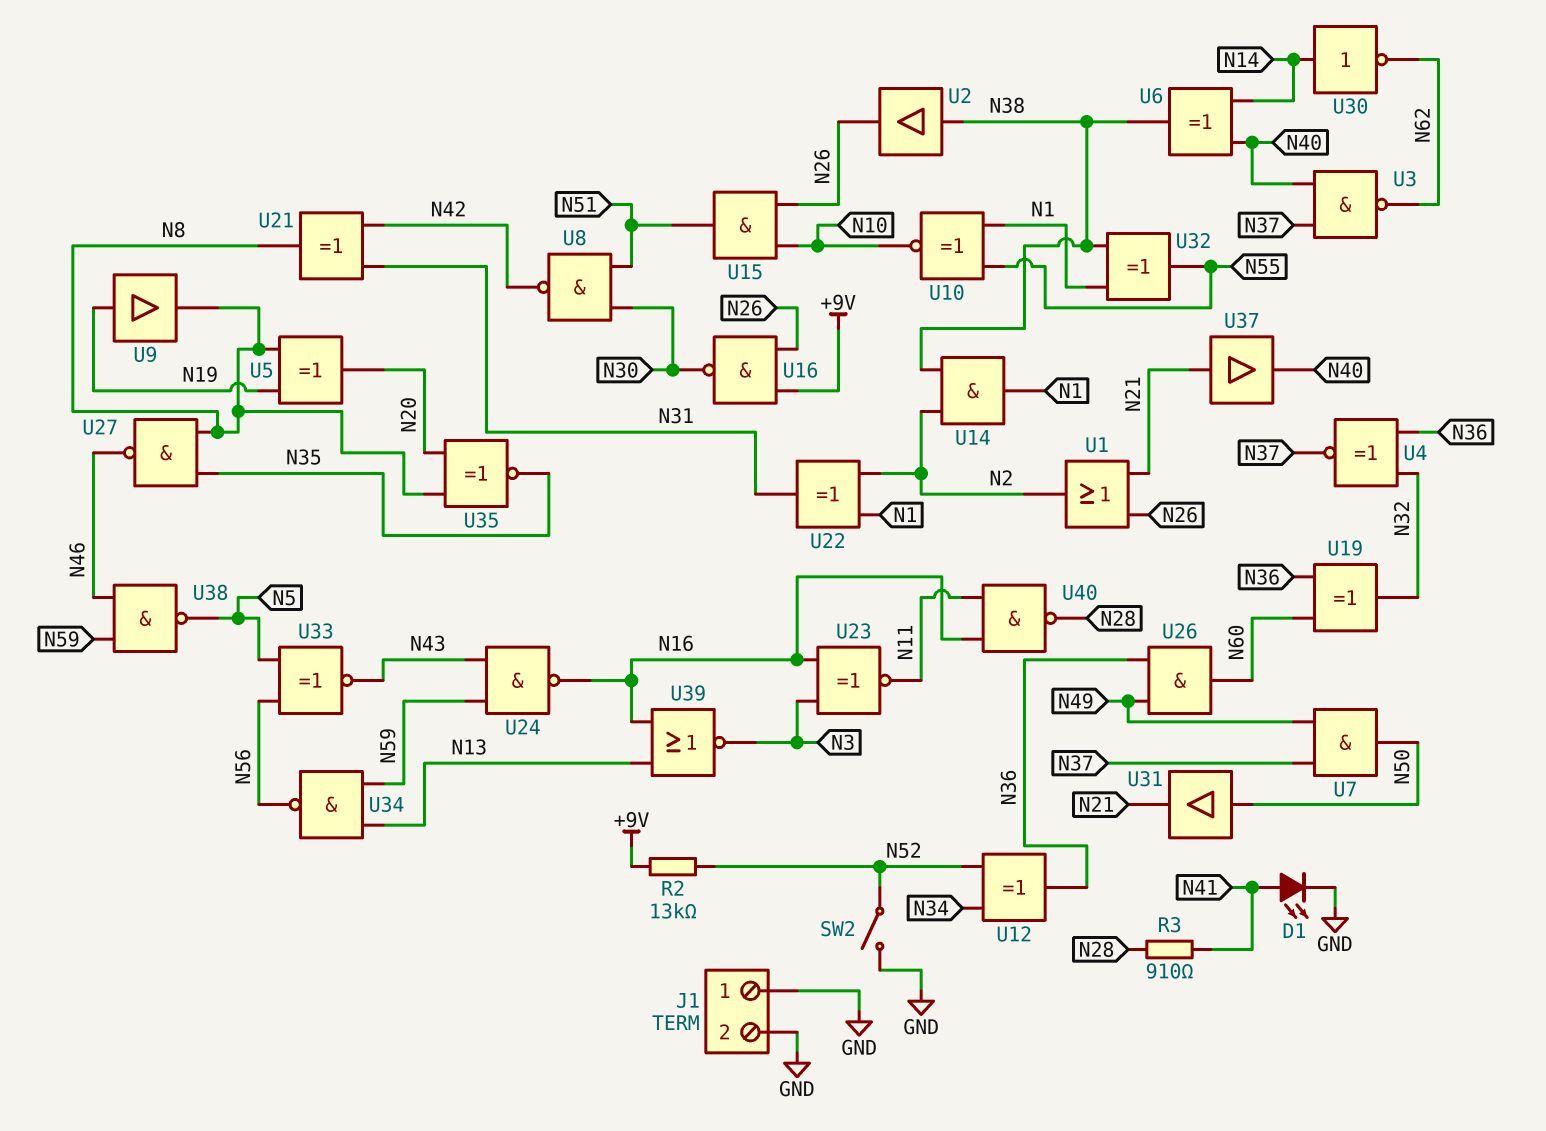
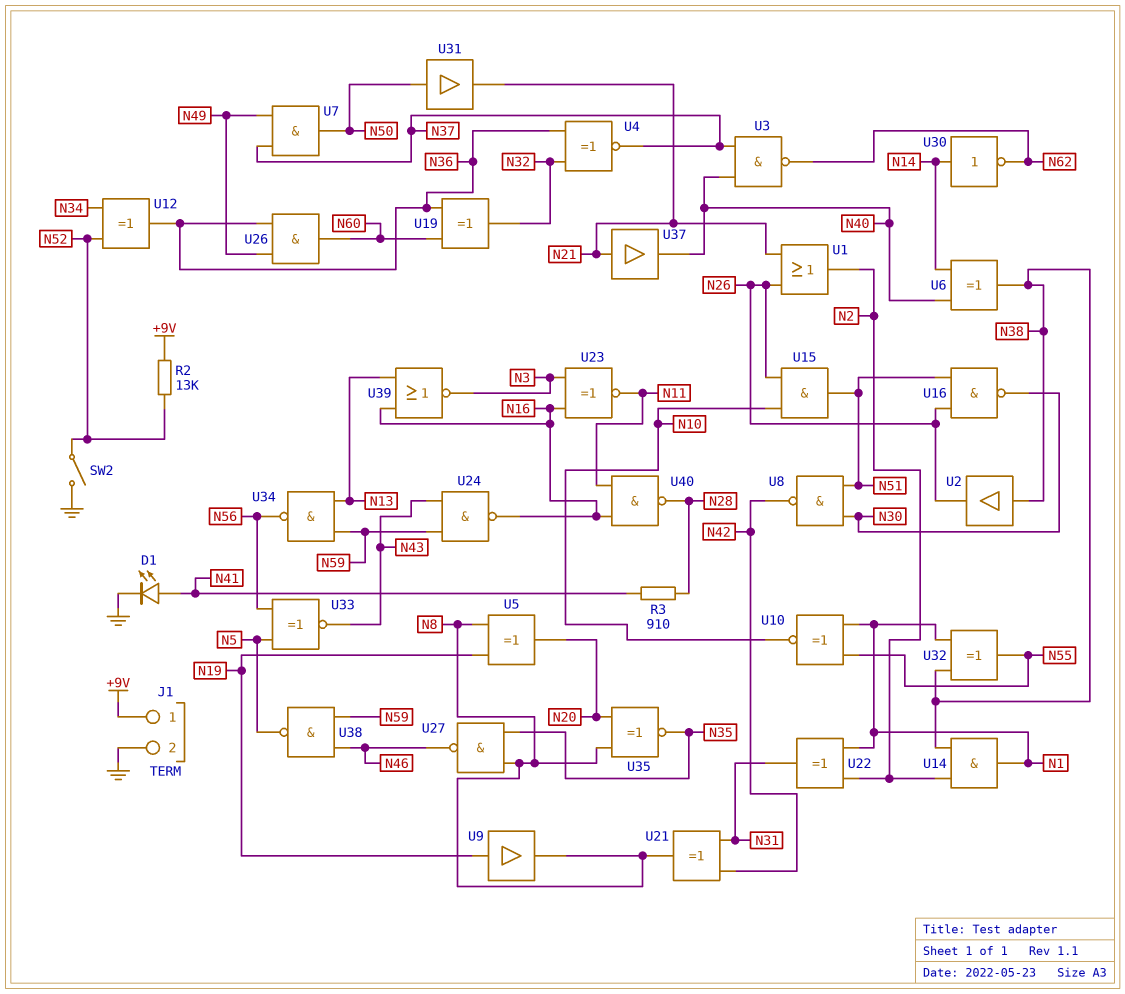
J1 pin 1: GND -> +9V
U16: NAND (in +9V, in N26, out N30) -> NAND (in N26, in N51, out N30)

